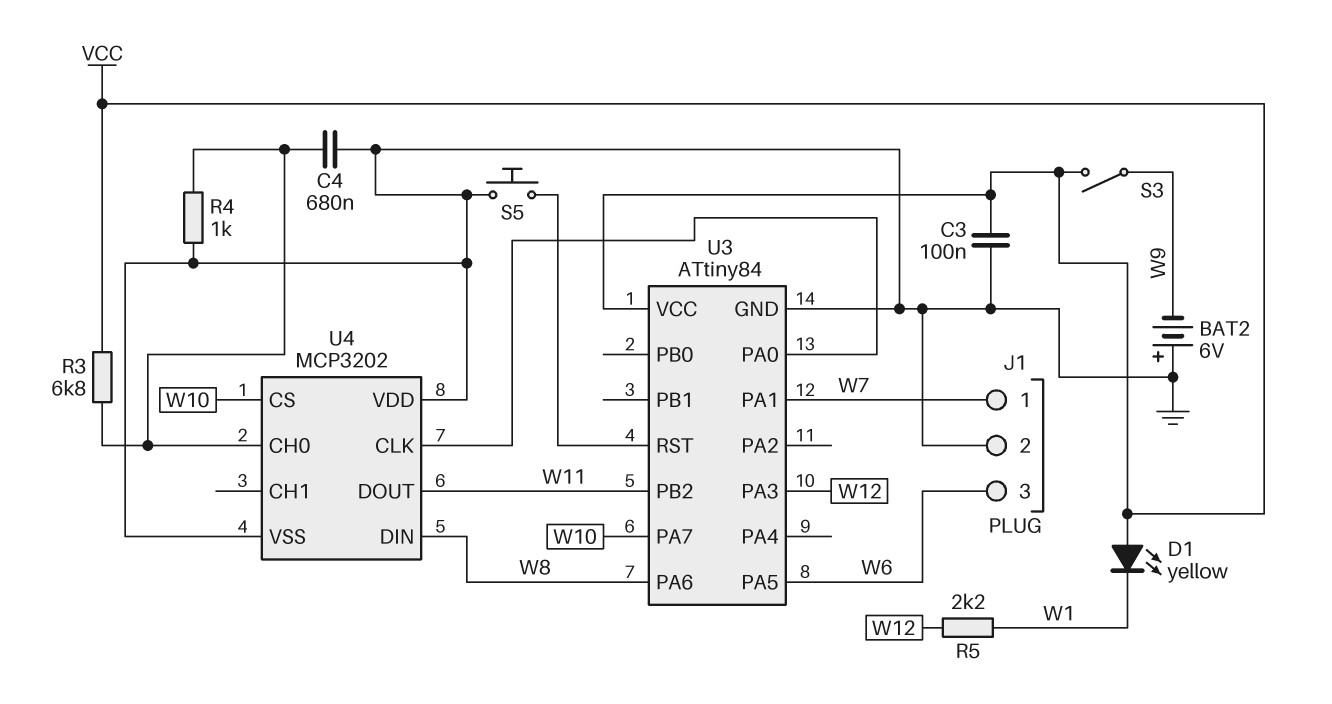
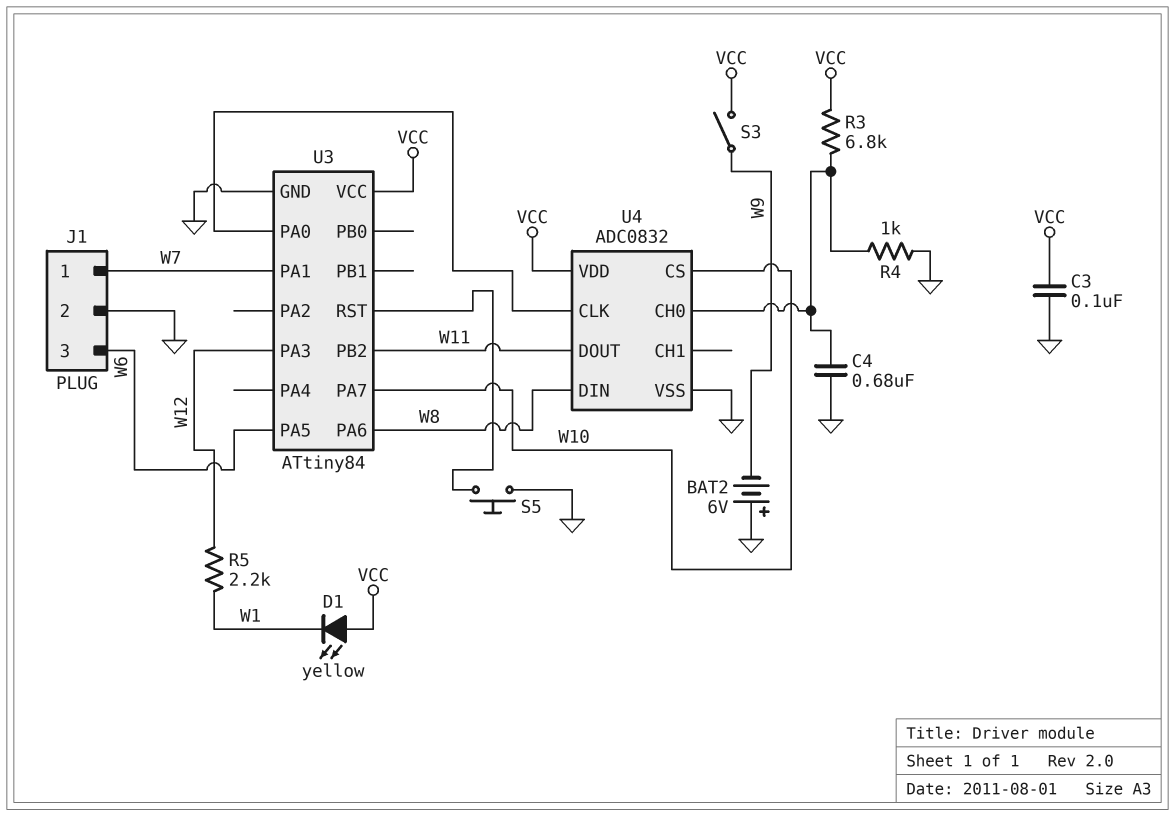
U4: MCP3202 -> ADC0832
U4 pin VDD: GND -> VCC

